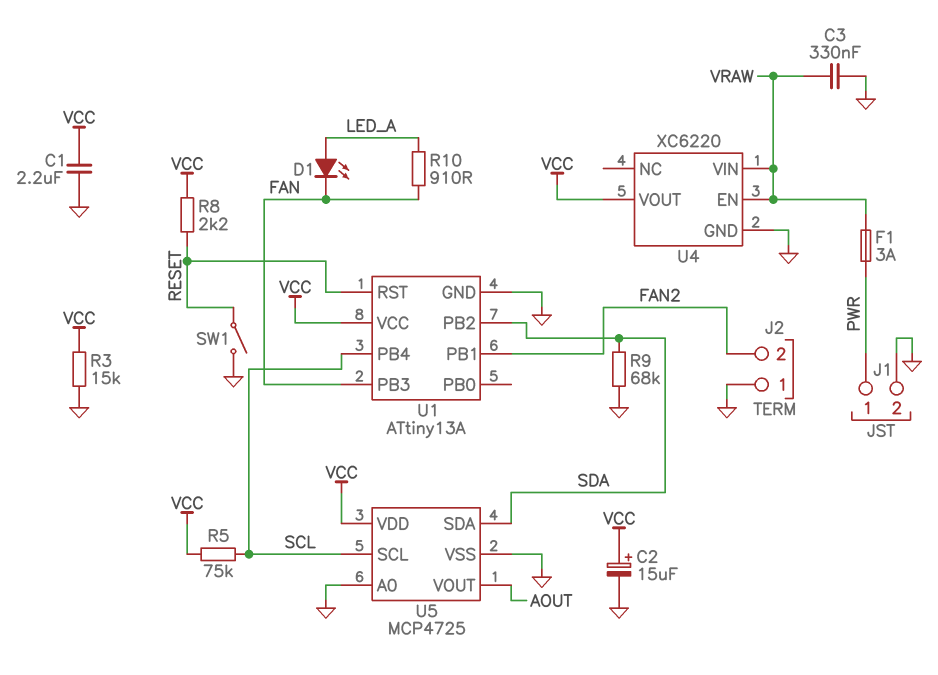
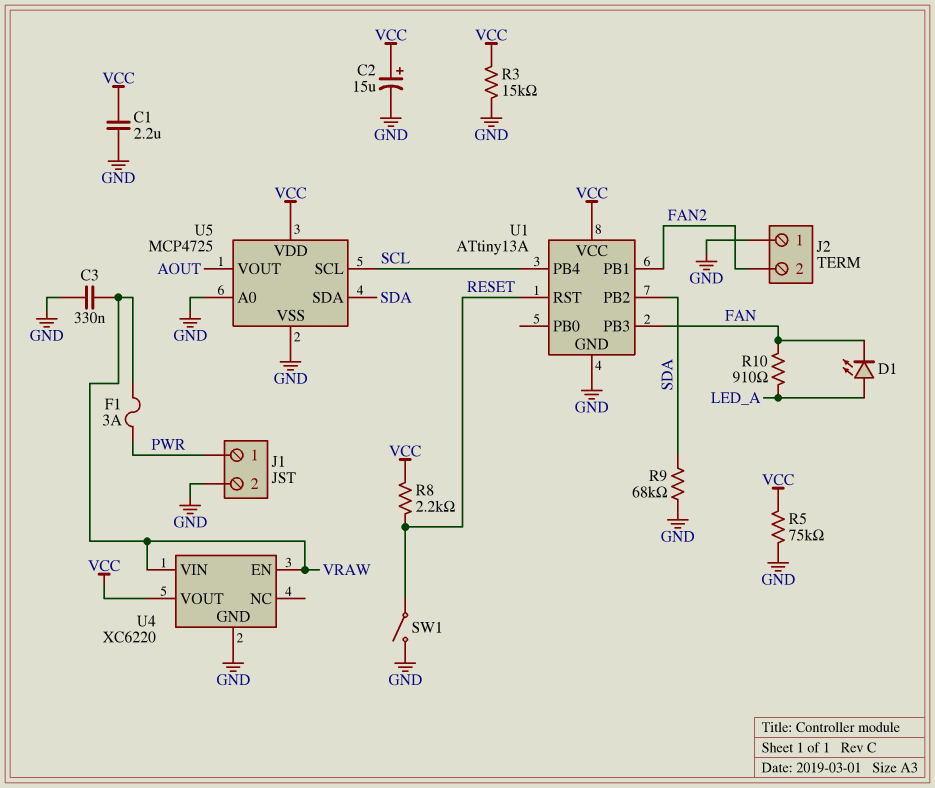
R5: 75k (SCL, VCC) -> 75k (GND, VCC)

